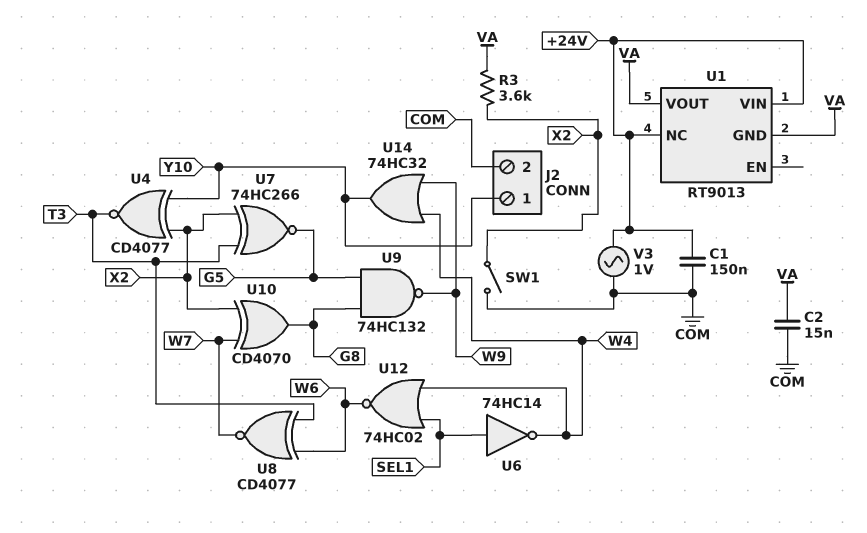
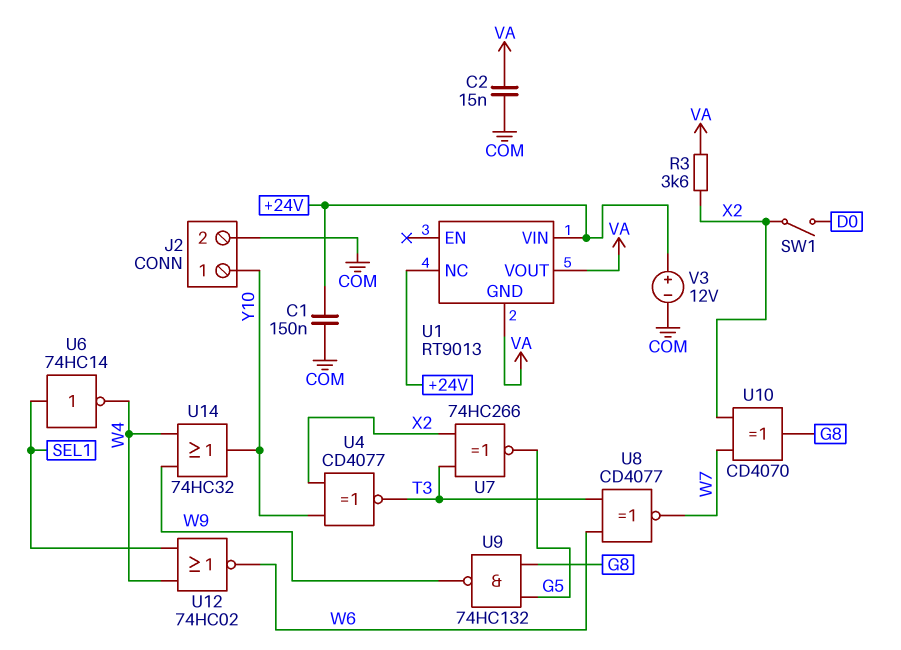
SW1: switch (COM, X2) -> switch (D0, X2)
V3: AC 1V (+24V, COM) -> 12V (plus +24V, minus COM)

